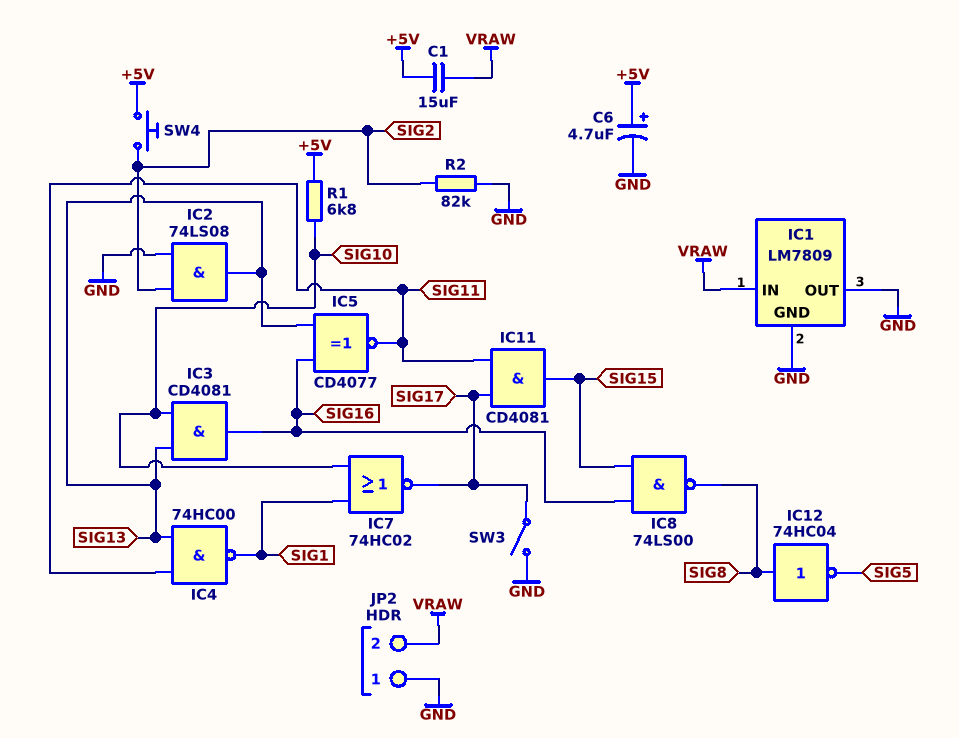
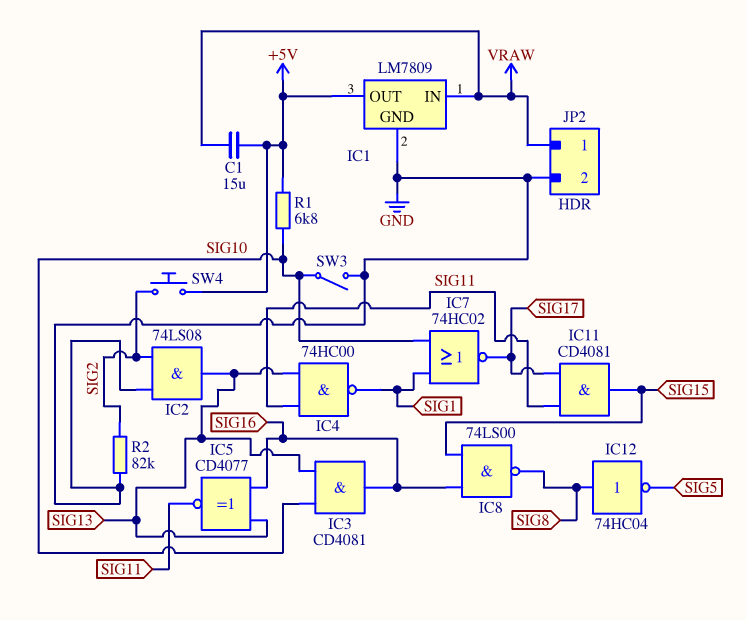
C6: 4.7uF (plus +5V, minus GND) -> none
IC1 pin OUT: GND -> +5V
JP2 pin 1: GND -> VRAW
JP2 pin 2: VRAW -> GND
SW3: switch (GND, SIG17) -> switch (GND, SIG10)

